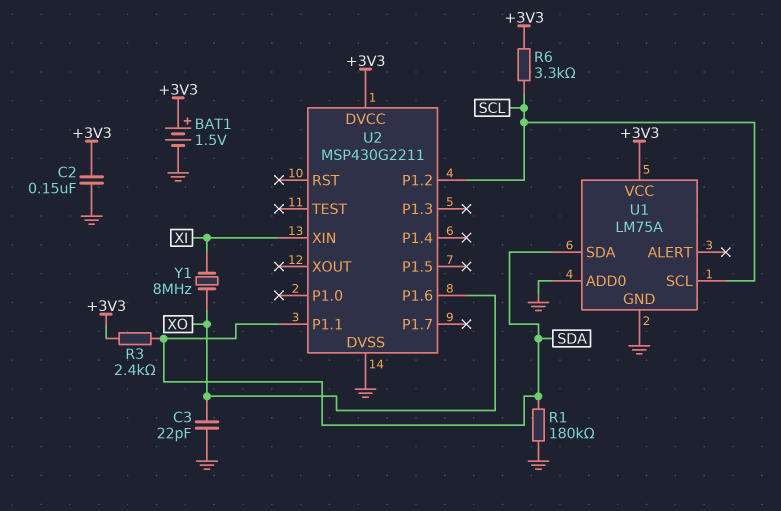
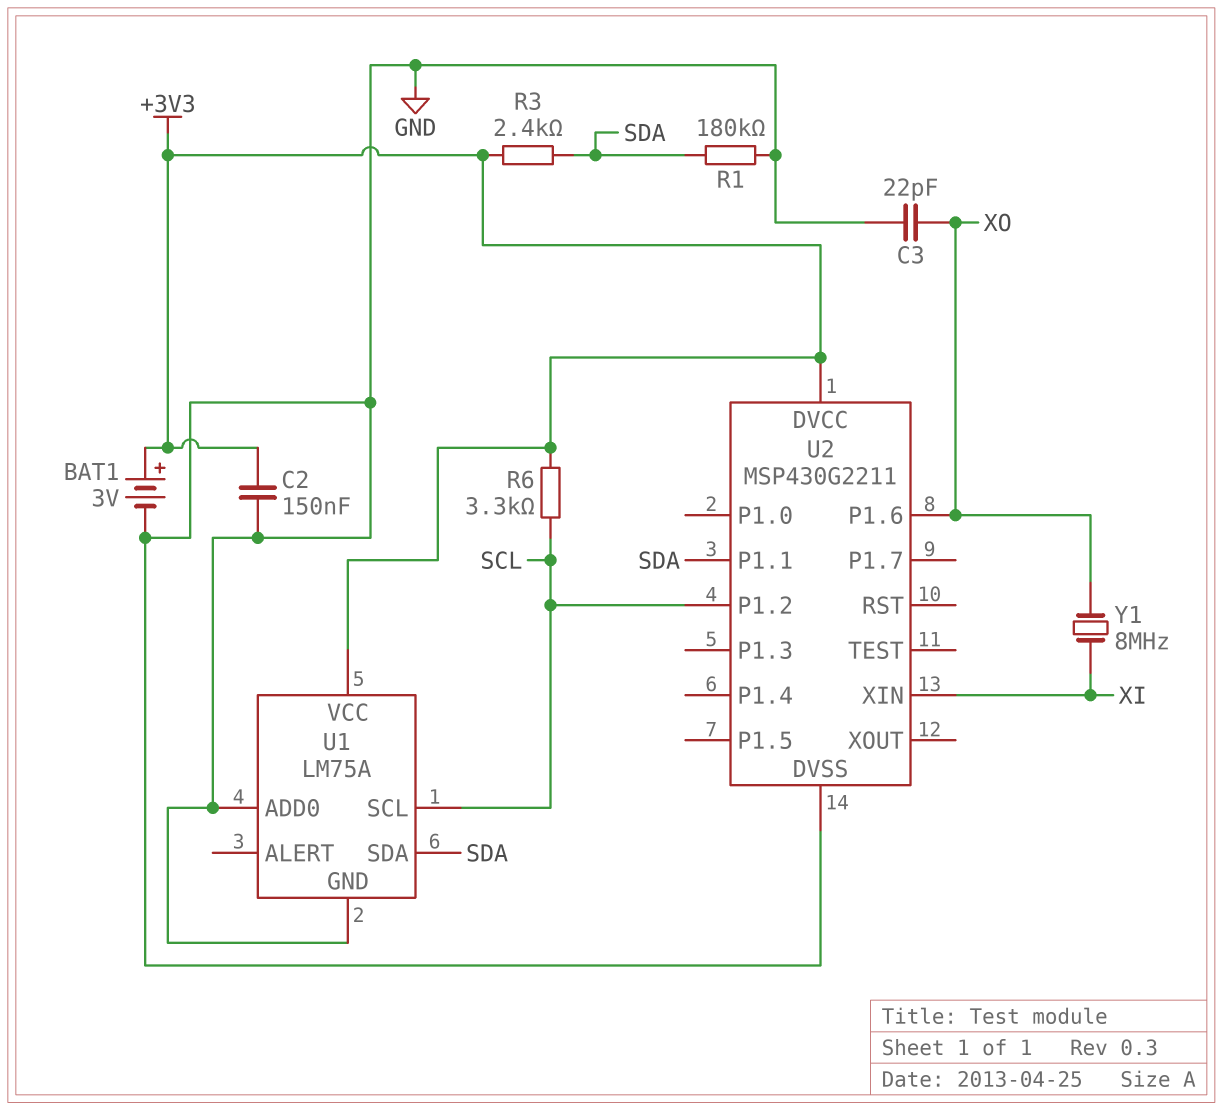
BAT1: 1.5V (plus +3V3, minus GND) -> 3V (plus +3V3, minus GND)

